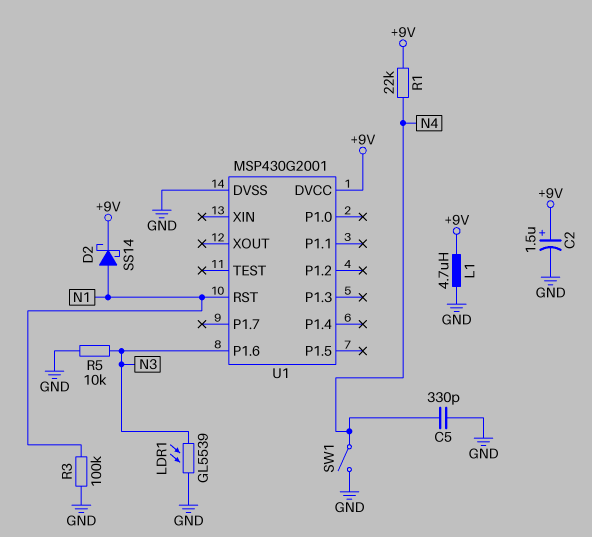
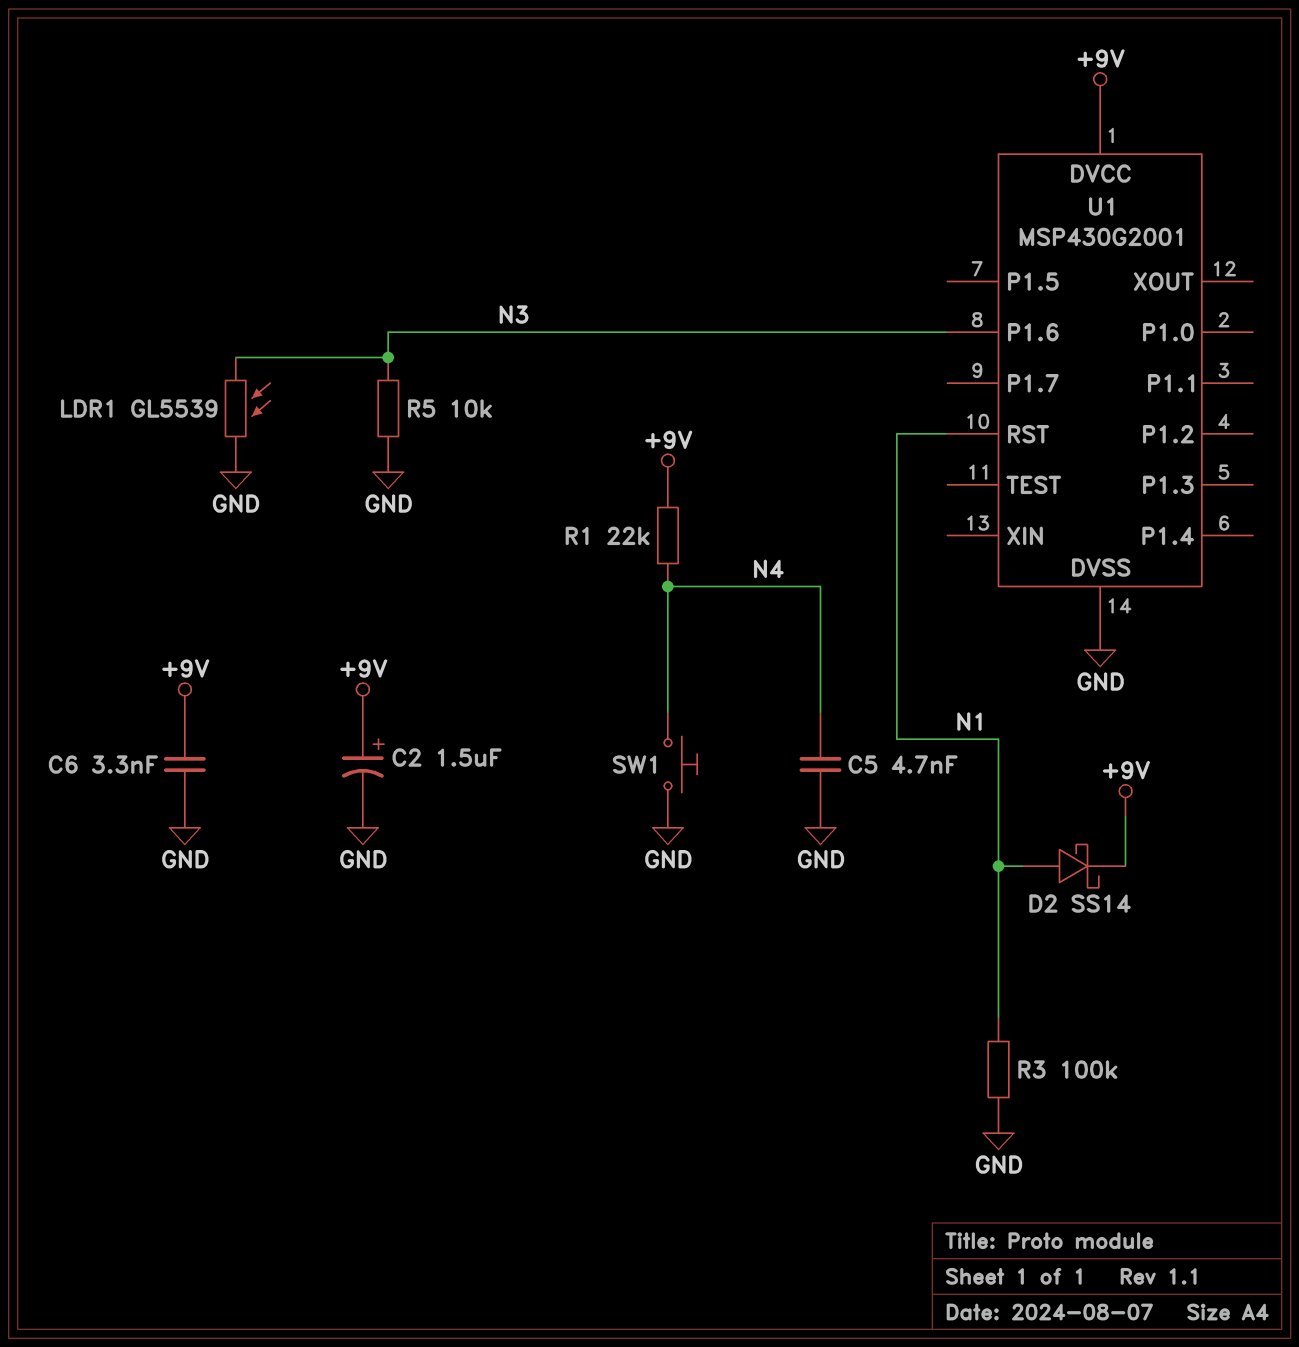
C5: 330pF (GND, N4) -> 4.7nF (GND, N4)
C6: none -> 3.3nF (+9V, GND)
L1: 4.7uH (+9V, GND) -> none
SW1: switch (GND, N4) -> button (GND, N4)

